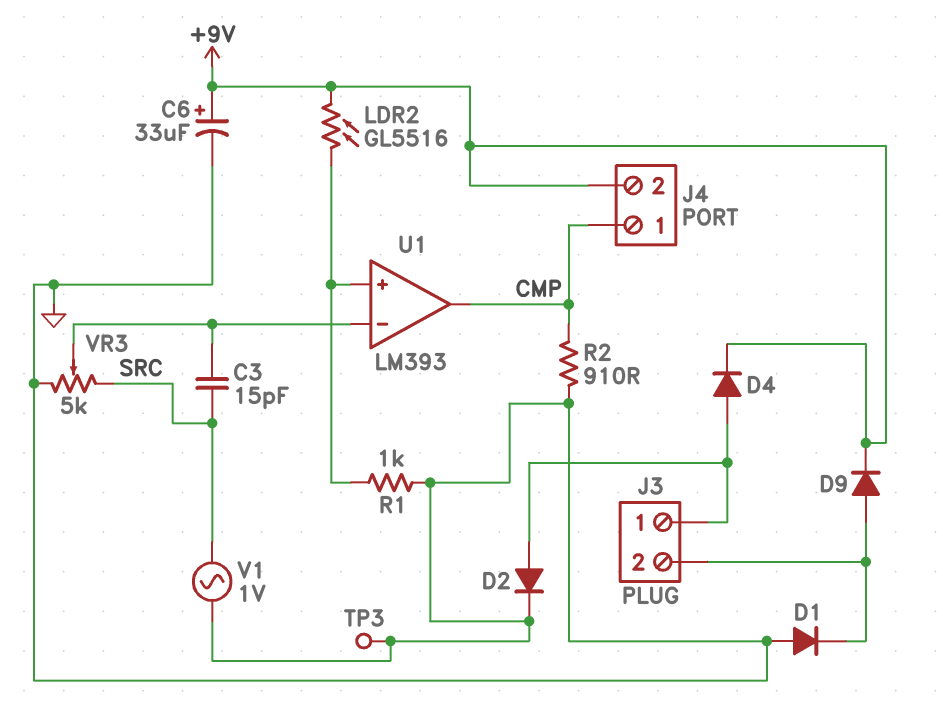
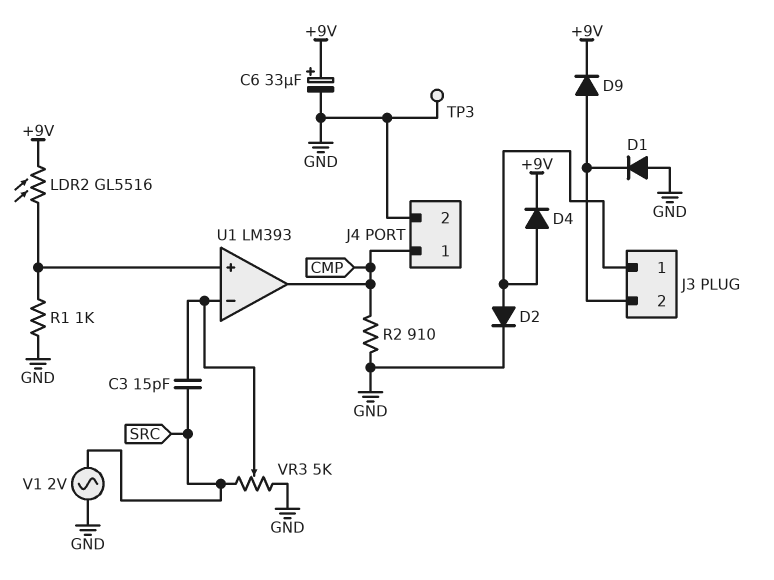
J4 pin 2: +9V -> GND
V1: AC 1V (GND, SRC) -> AC 2V (GND, SRC)

